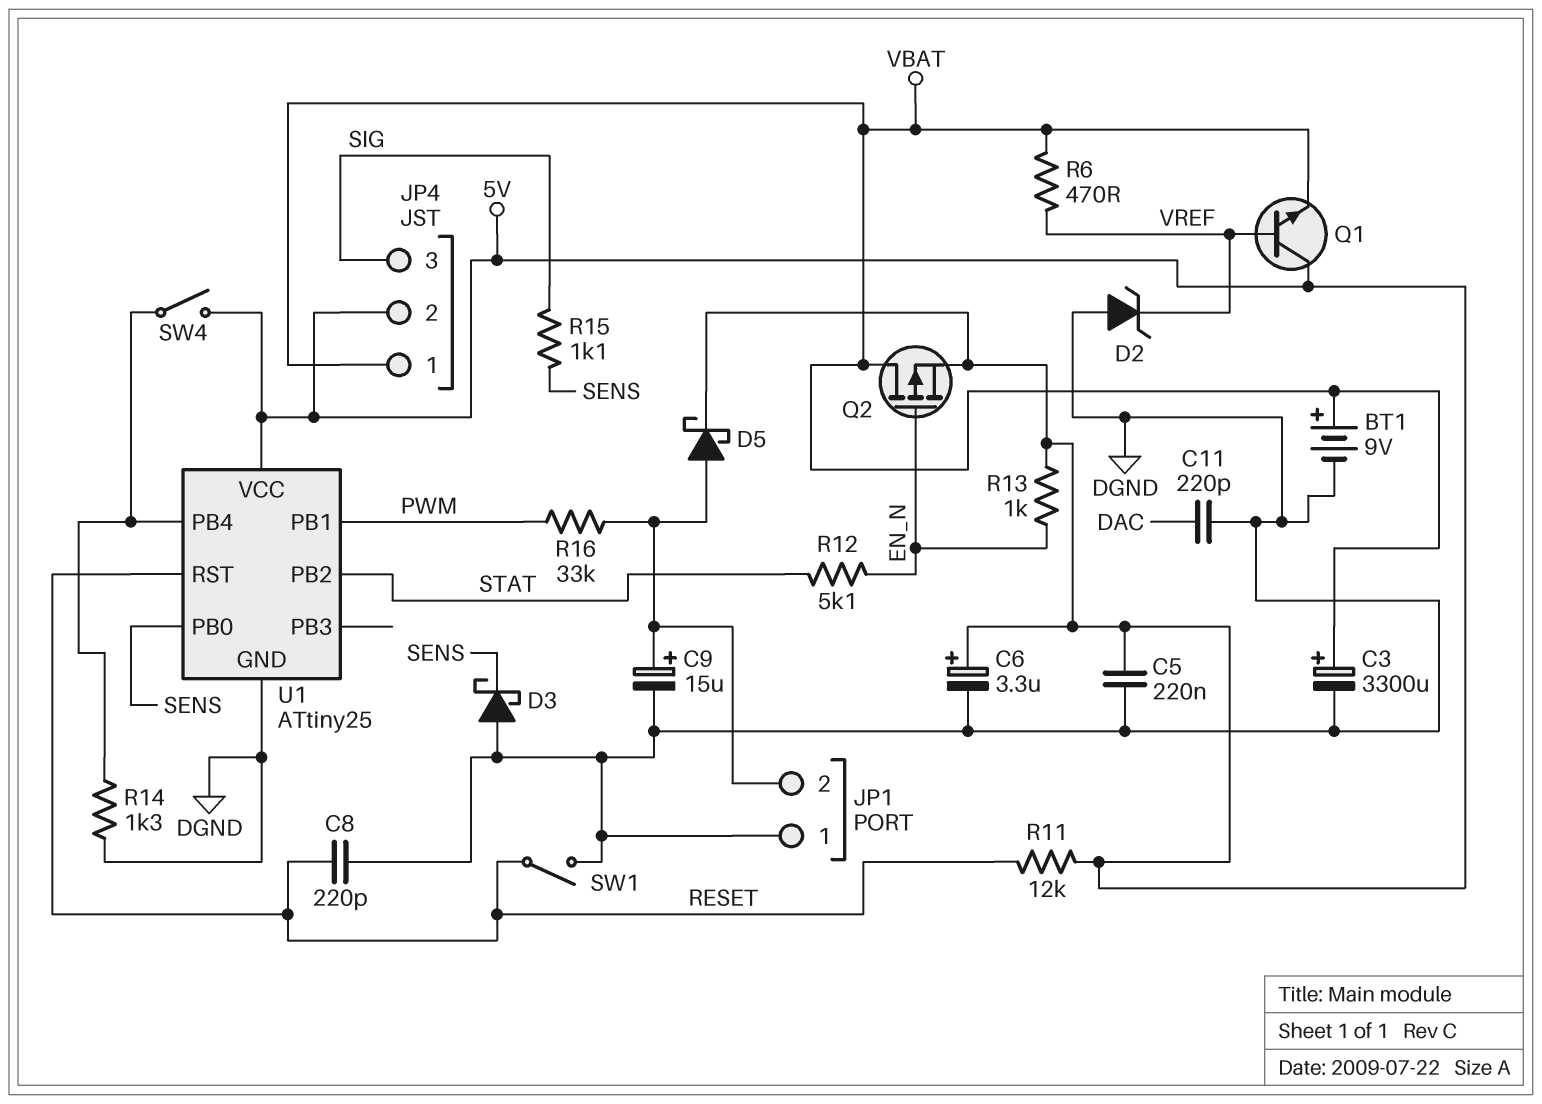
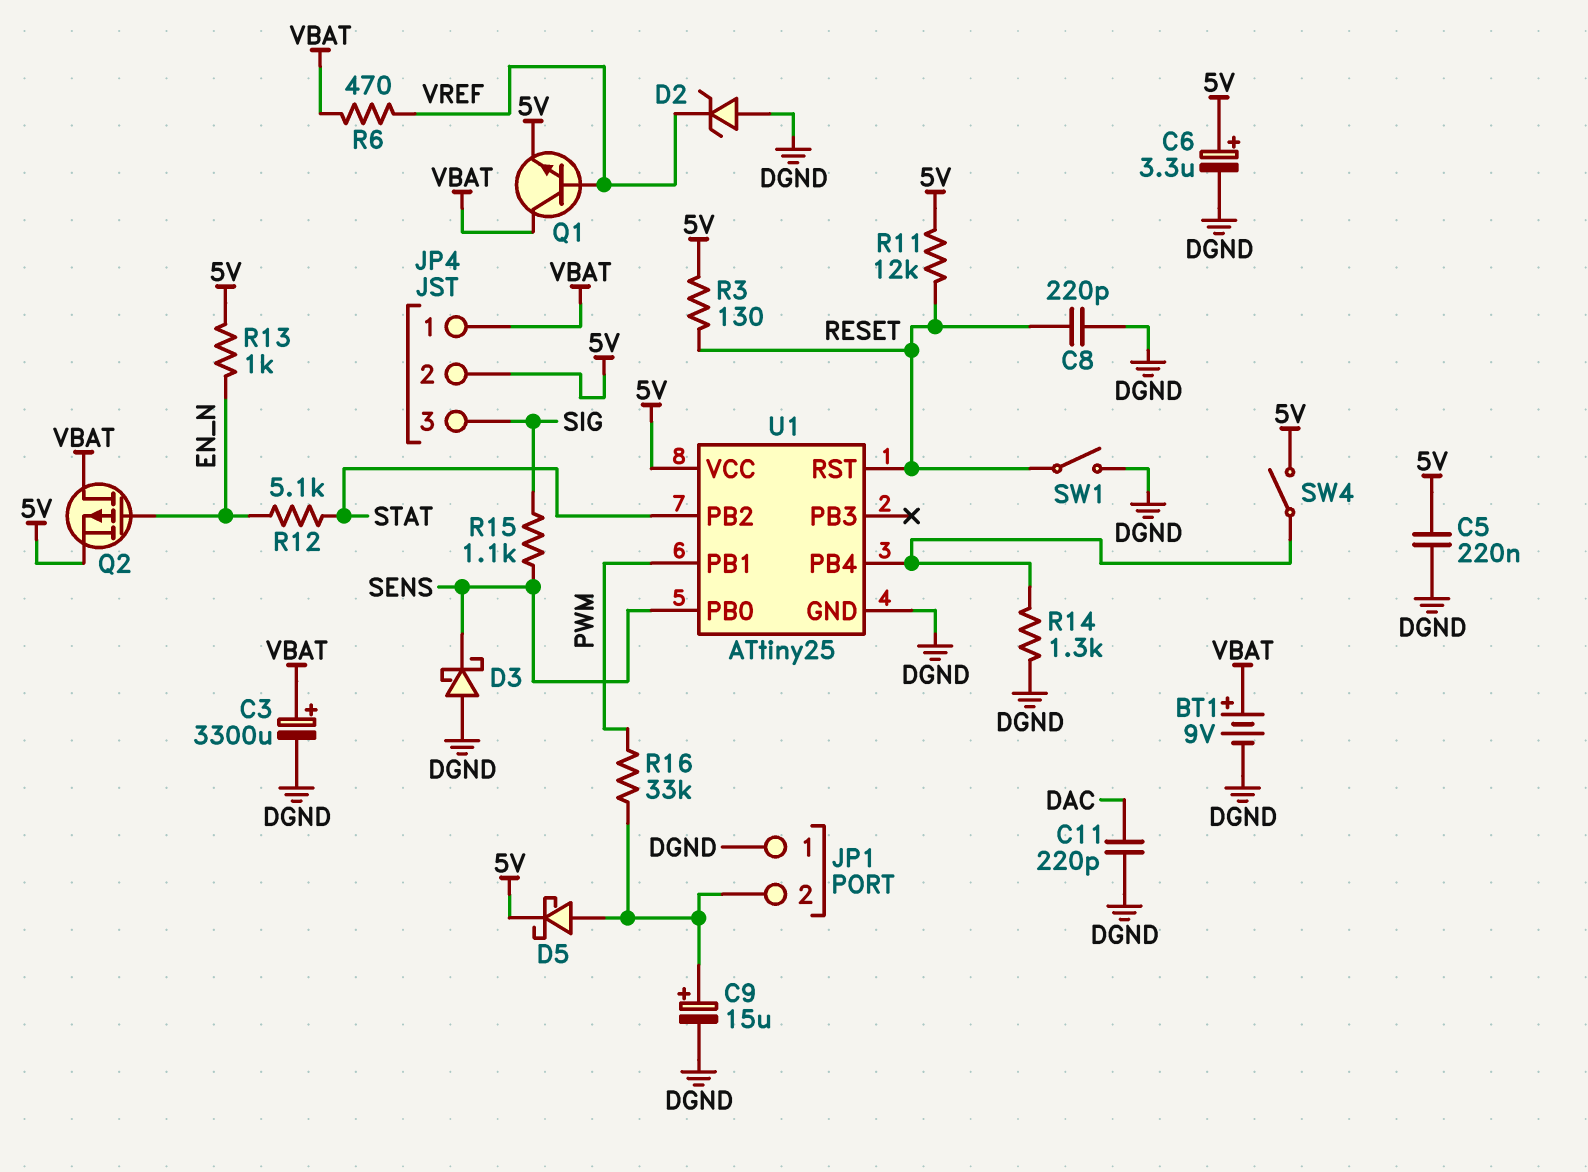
Q1: NPN (B VREF, C 5V, E VBAT) -> NPN (B VREF, C VBAT, E 5V)
R3: none -> 130 (5V, RESET)

